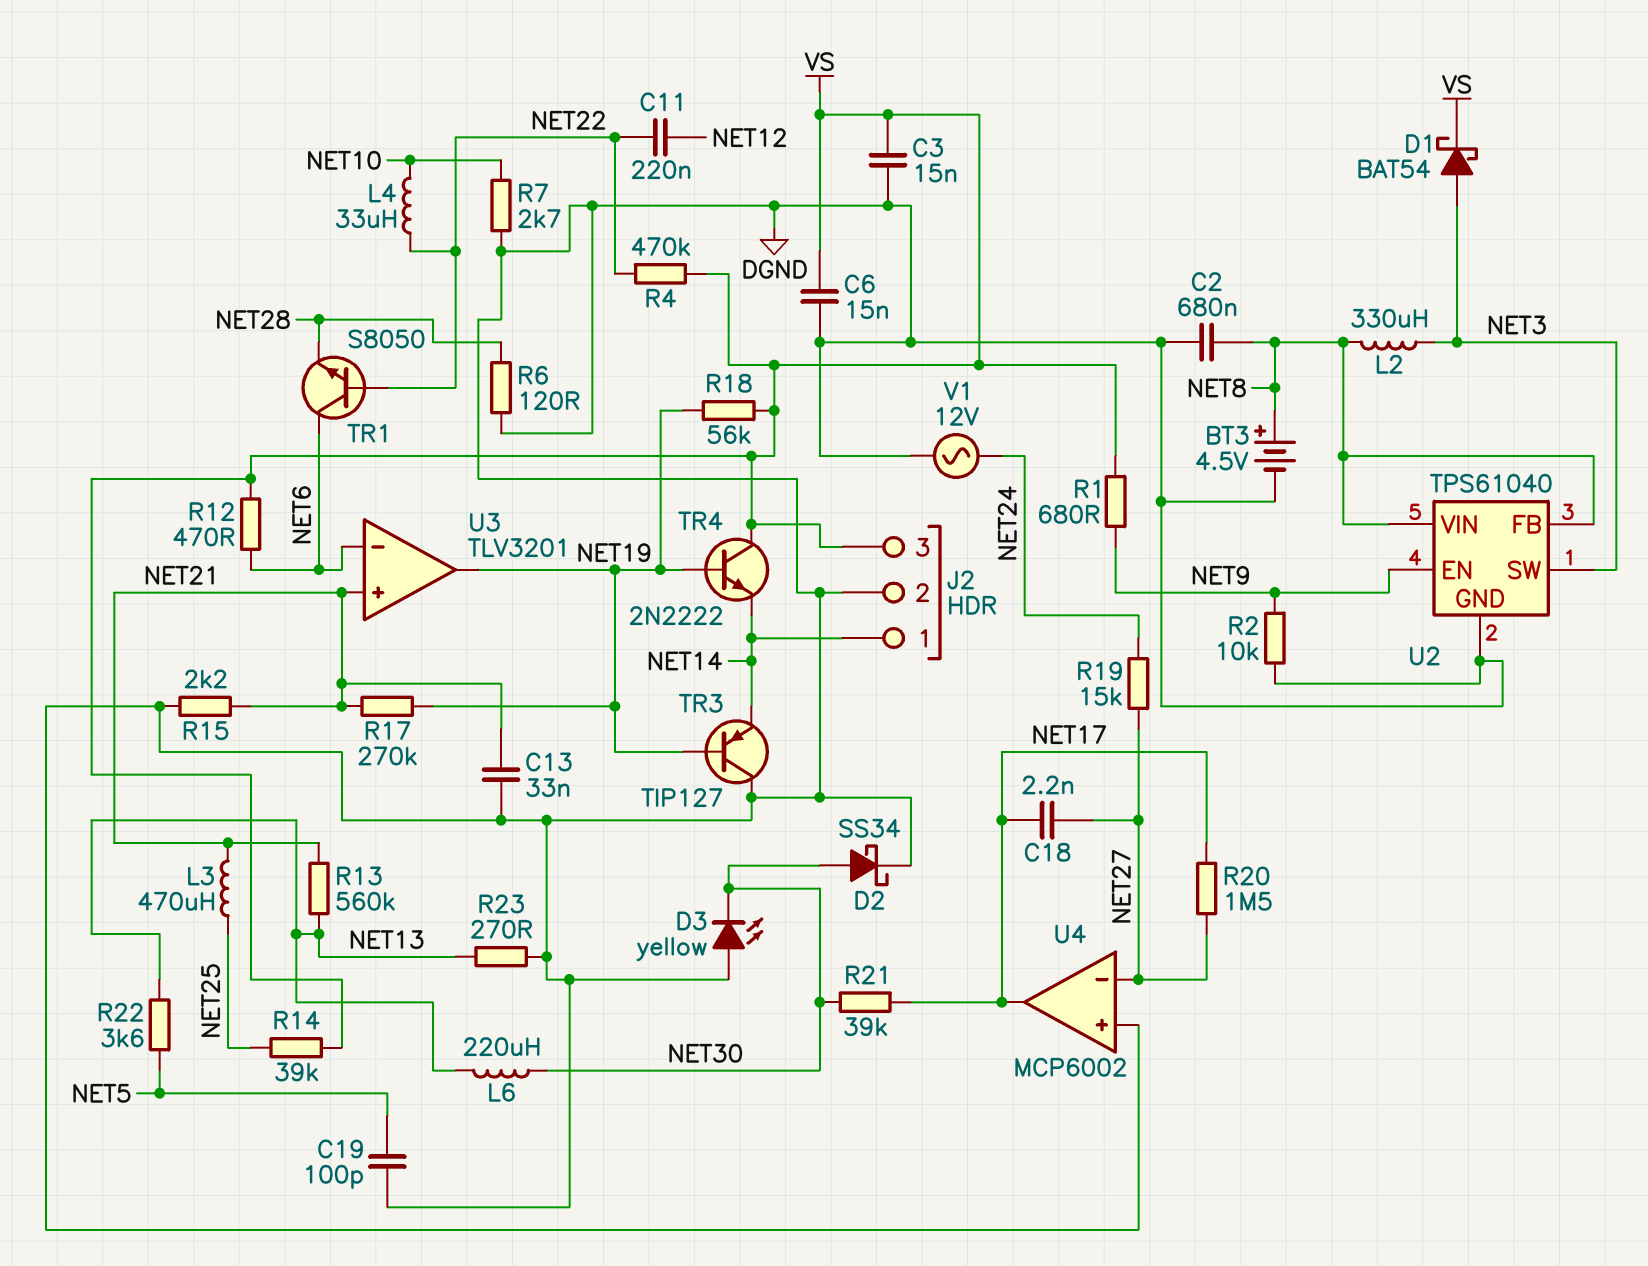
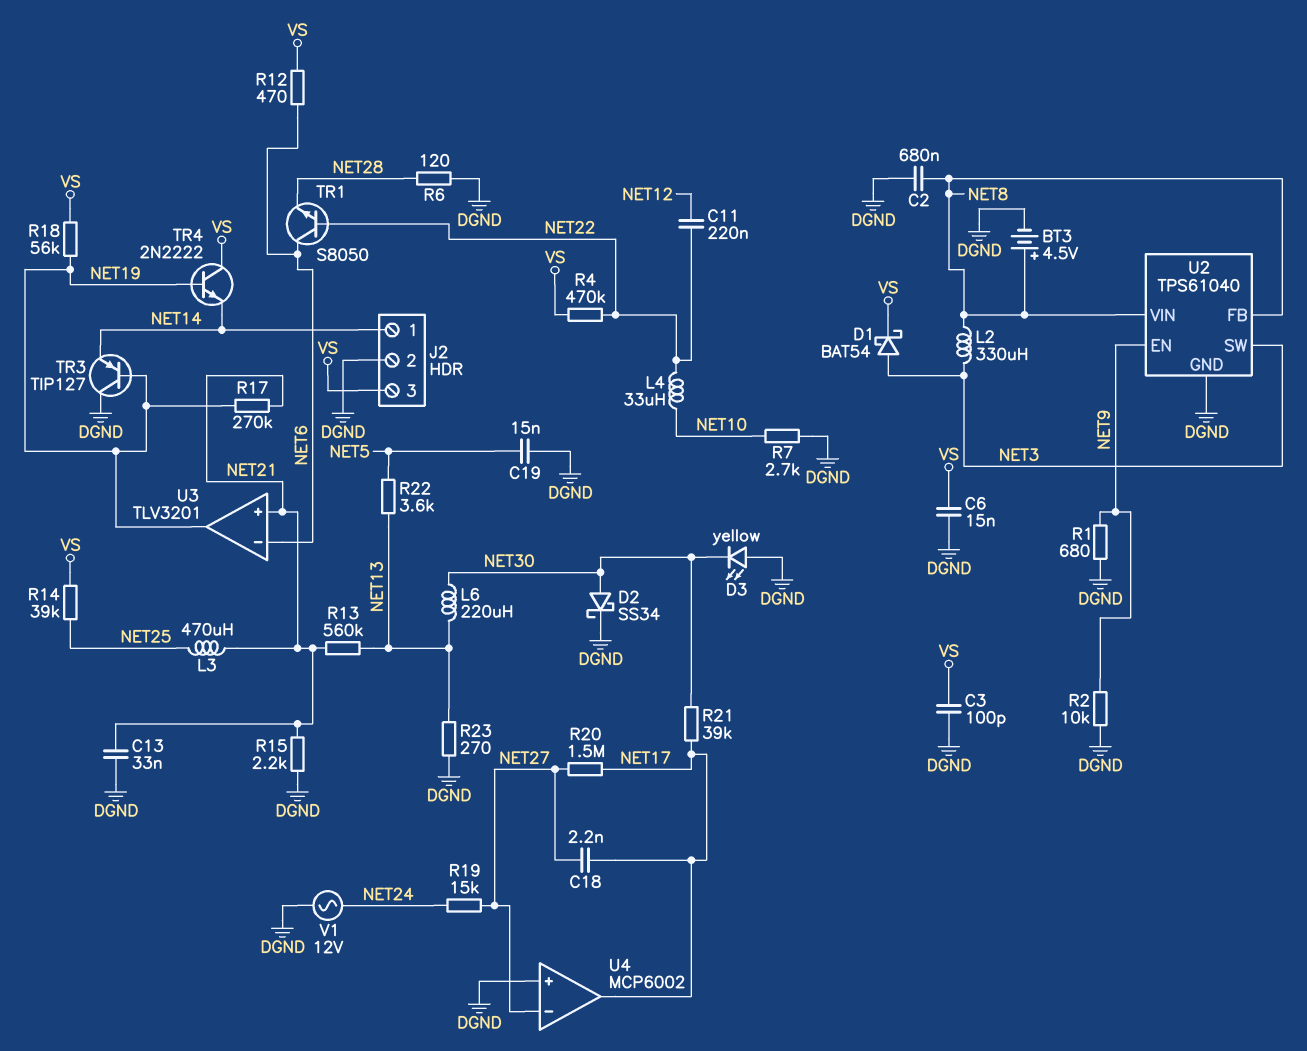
C3: 15nF (DGND, VS) -> 100pF (DGND, VS)
C19: 100pF (DGND, NET5) -> 15nF (DGND, NET5)
R1: 680 (NET9, VS) -> 680 (DGND, NET9)

